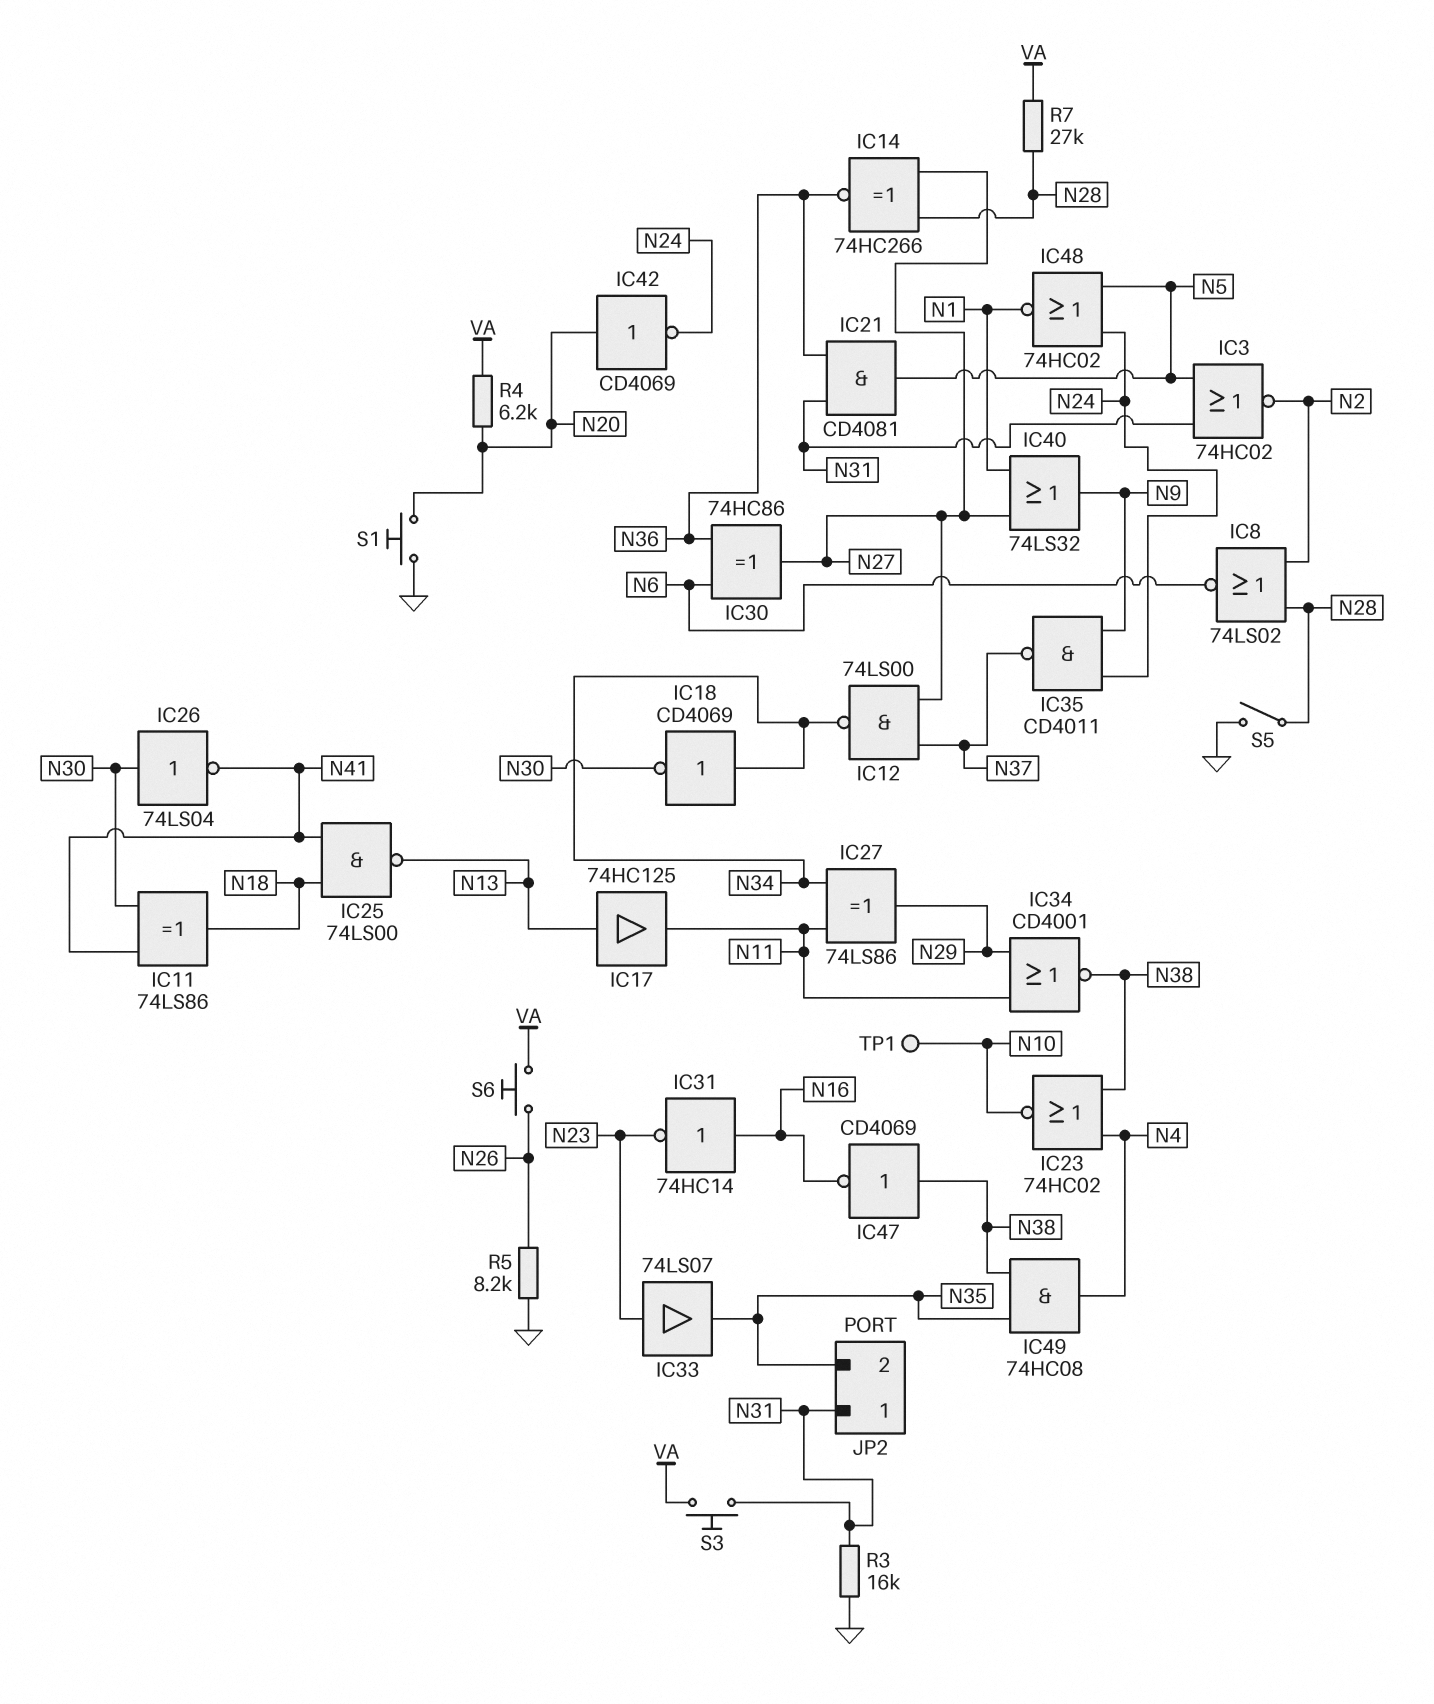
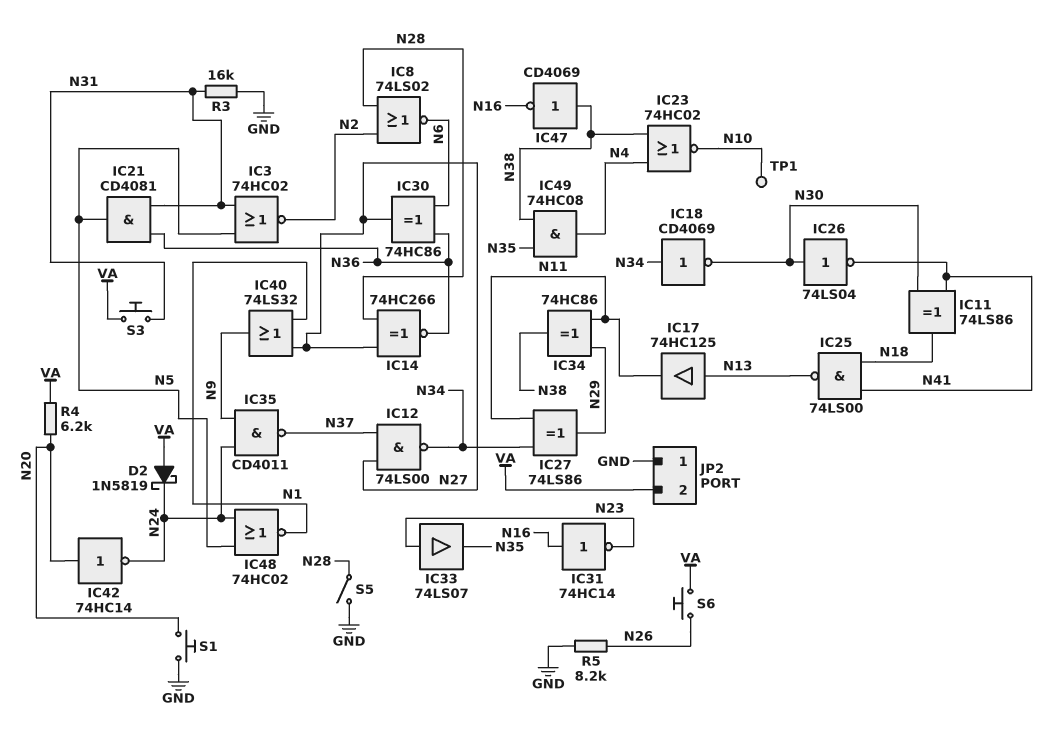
D2: none -> schottky 1N5819 (A VA, K N24)
IC34: NOR CD4001 (in N11, in N29, out N38) -> XOR 74HC86 (in N11, in N29, out N38)
IC42: NOT CD4069 (in N20, out N24) -> NOT 74HC14 (in N20, out N24)
JP2 pin 1: N31 -> GND
JP2 pin 2: N35 -> VA
R7: 27k (N28, VA) -> none

